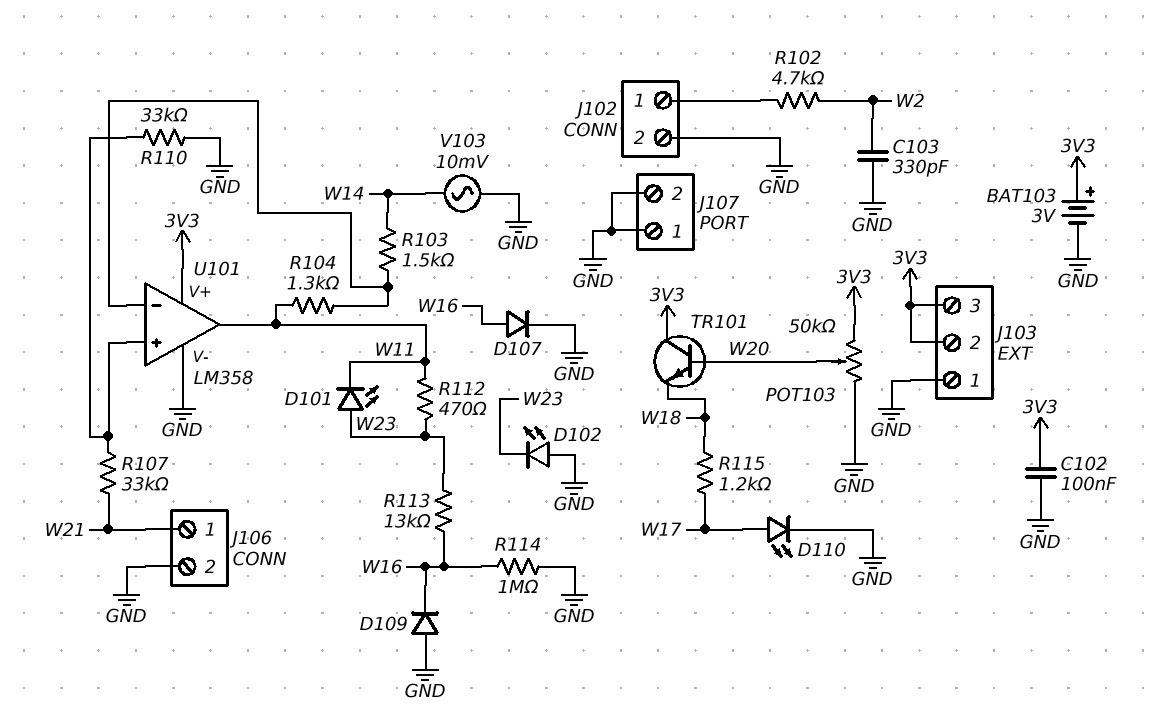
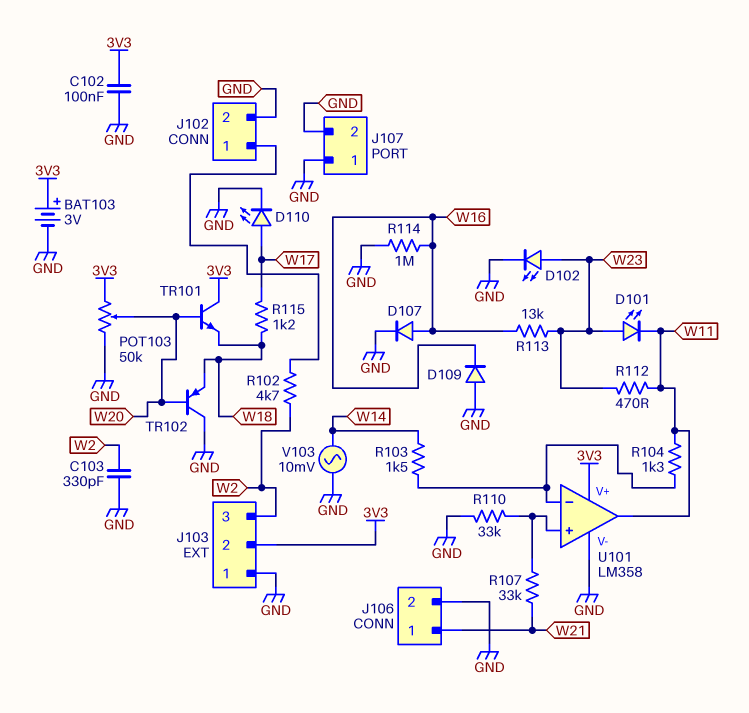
D102: LED (A GND, K W23) -> LED (A W23, K GND)
J103 pin 3: 3V3 -> W2
TR102: none -> PNP (B W20, C GND, E W18)

